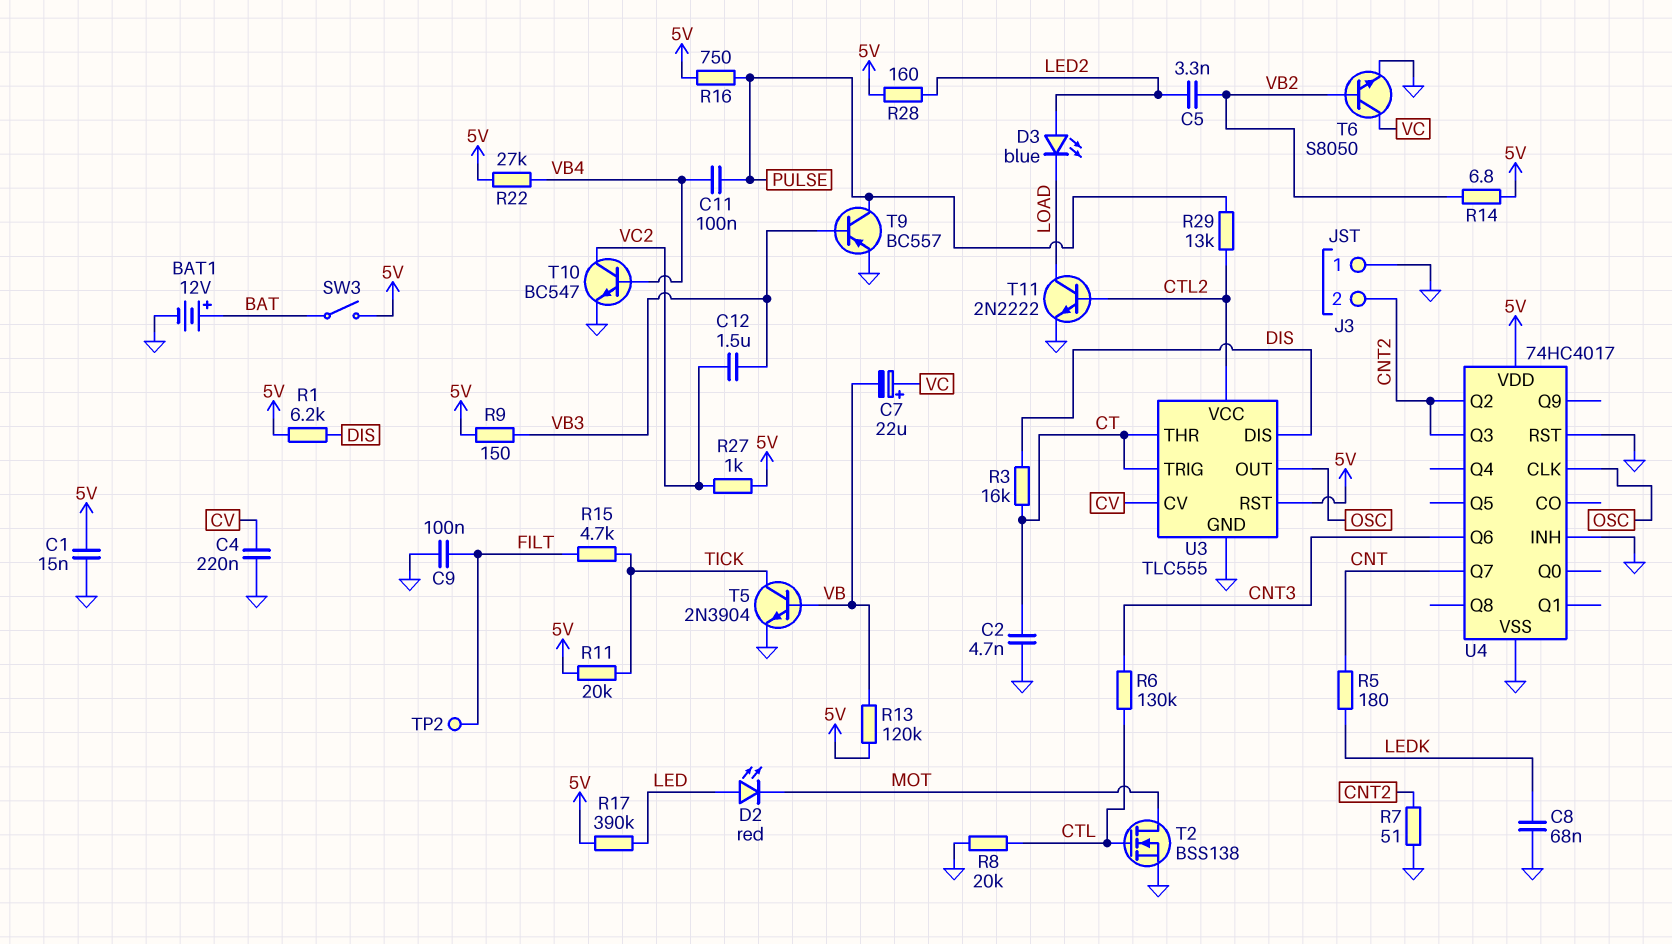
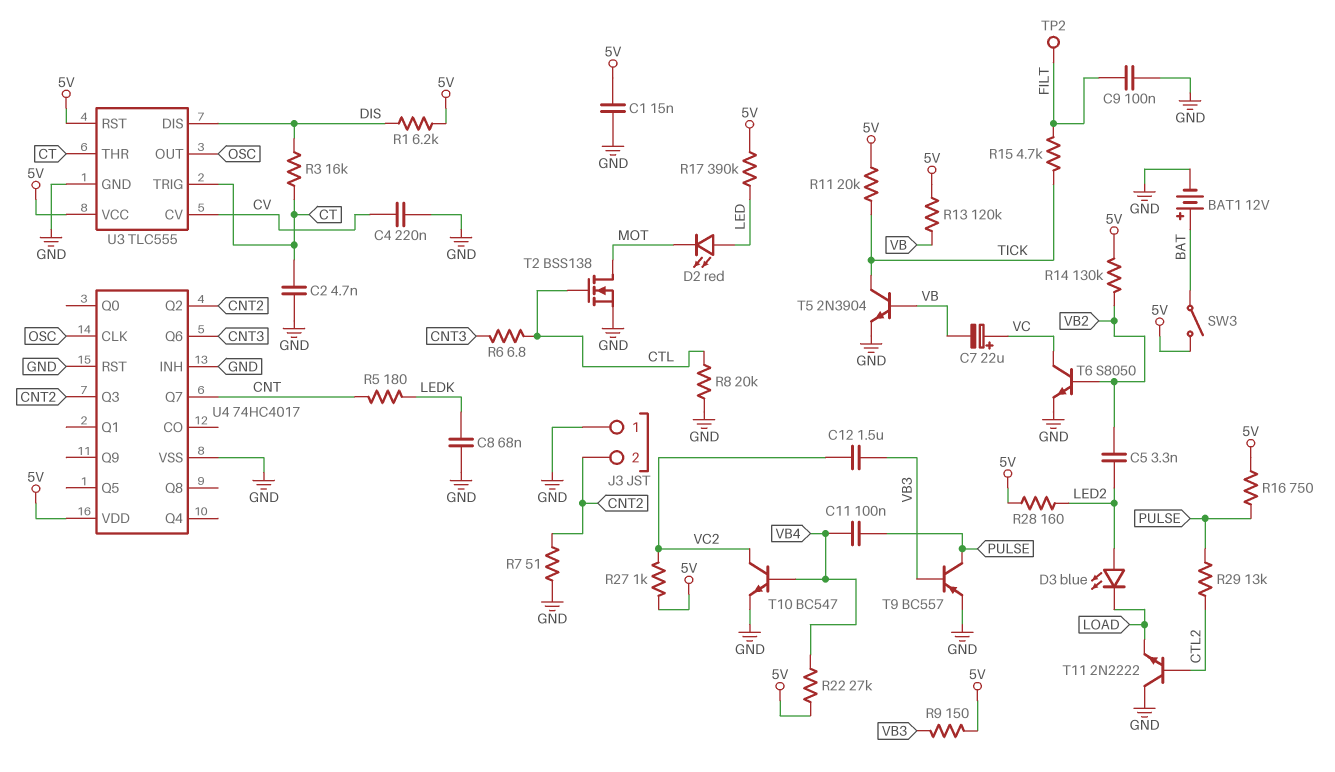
R6: 130k (CNT3, CTL) -> 6.8 (CNT3, CTL)
R14: 6.8 (5V, VB2) -> 130k (5V, VB2)
T11: NPN 2N2222 (B CTL2, C LOAD, E GND) -> NPN 2N2222 (B CTL2, C GND, E LOAD)
U3 pin VCC: CTL2 -> 5V

